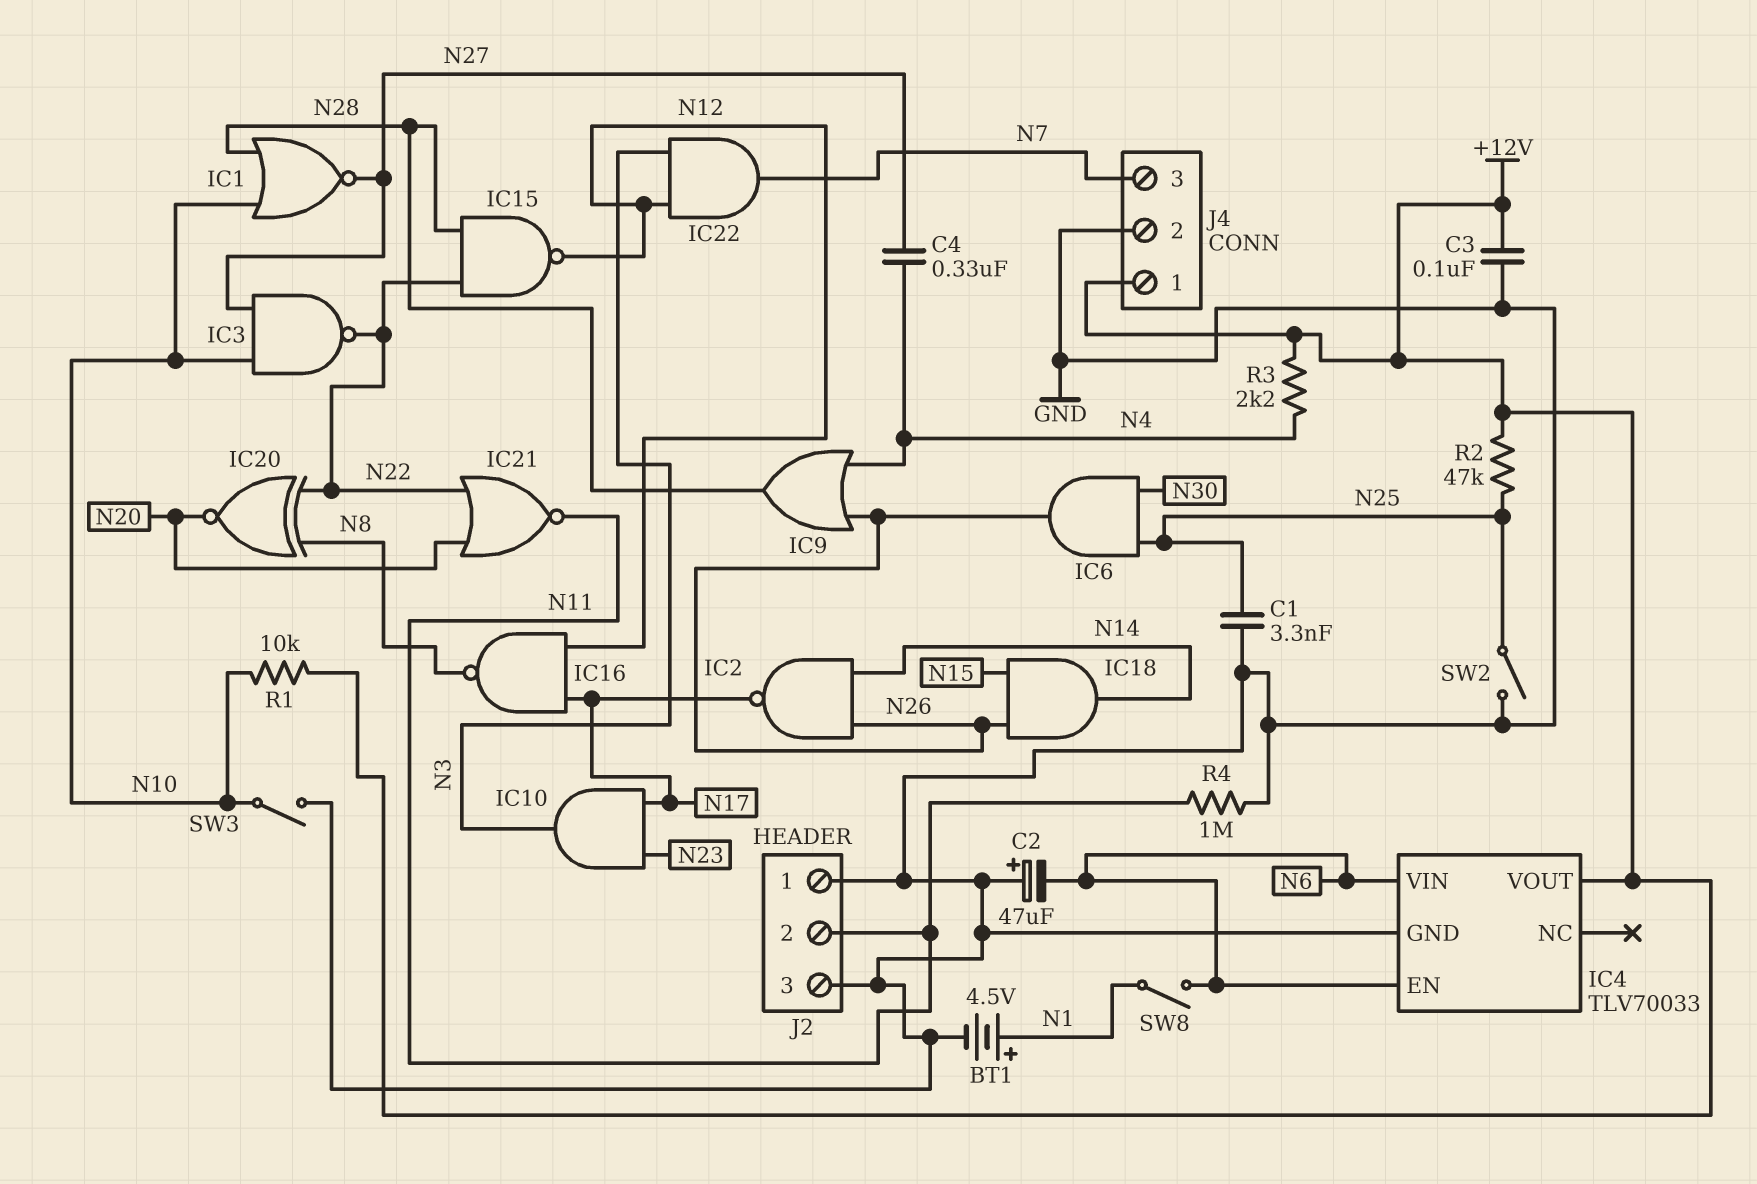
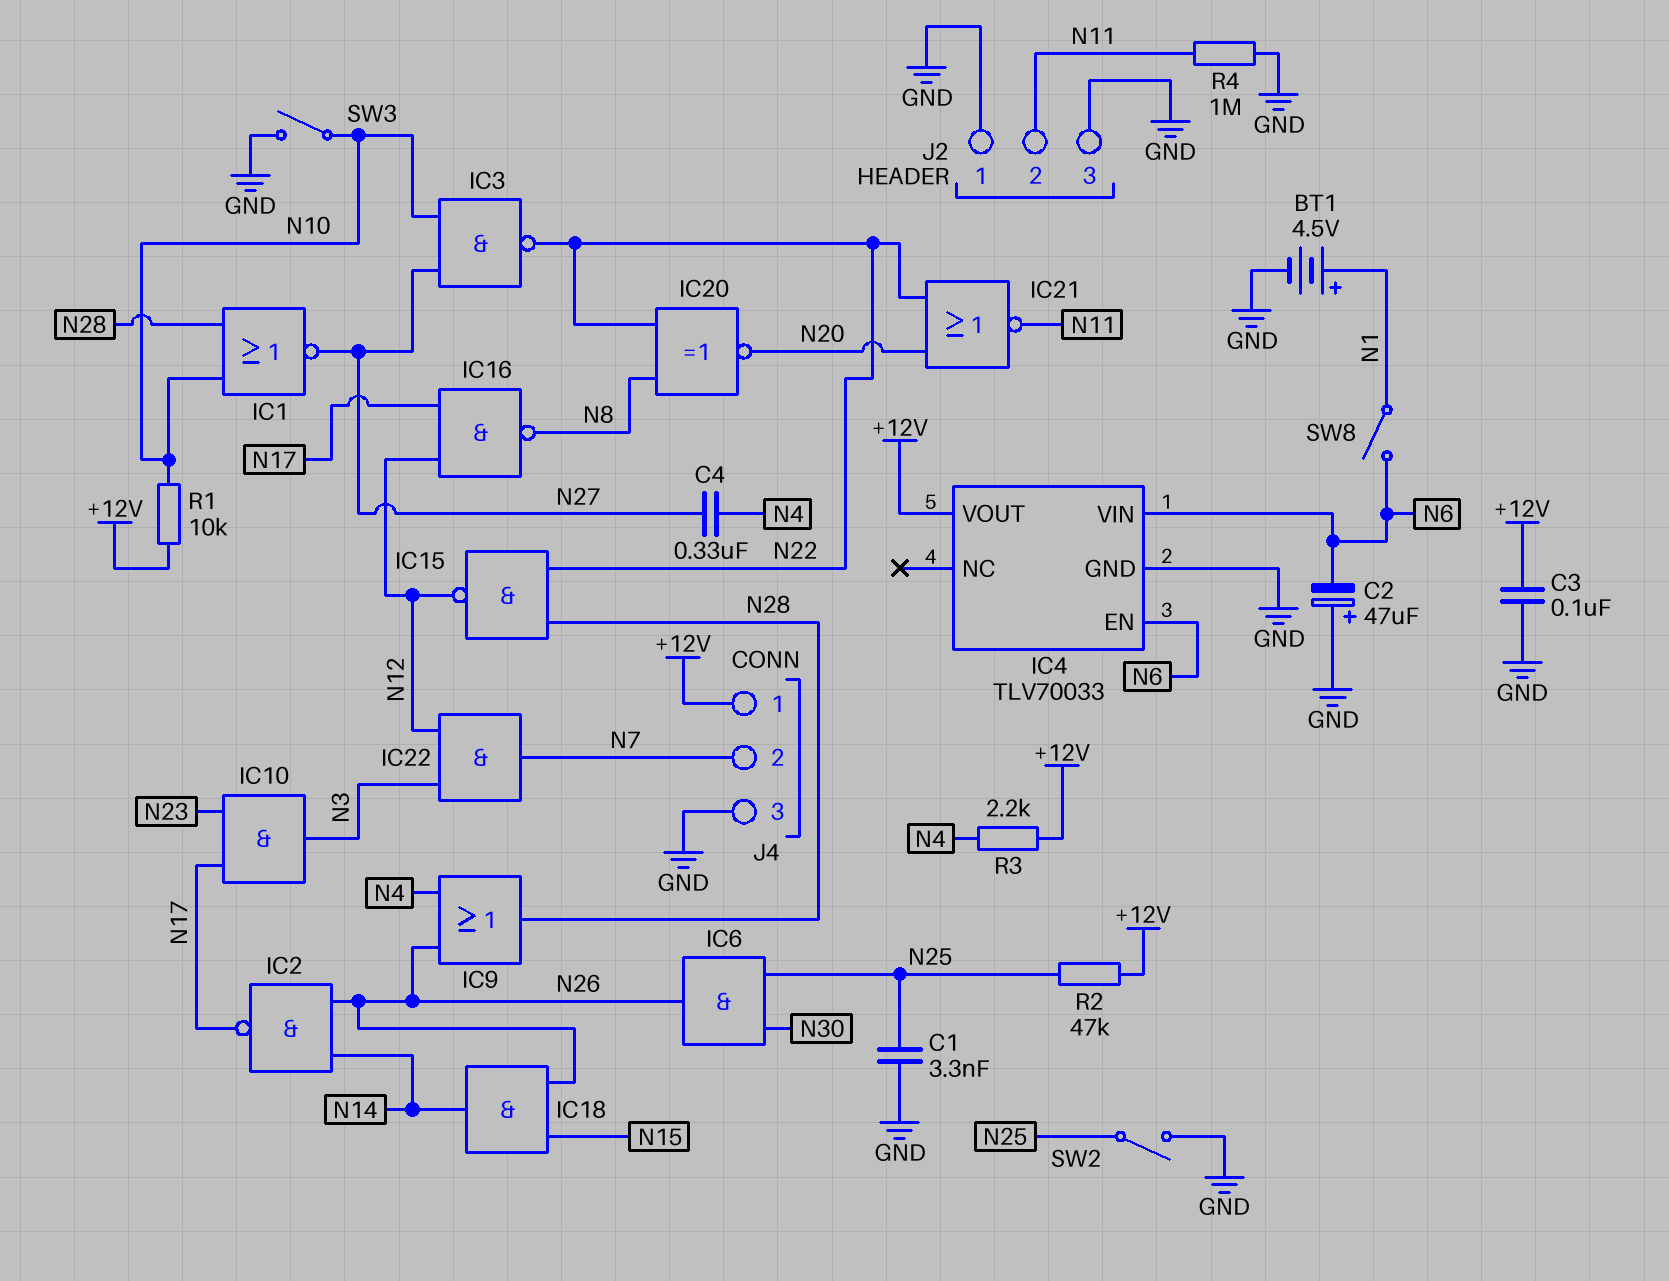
J4 pin 2: GND -> N7
J4 pin 3: N7 -> GND

